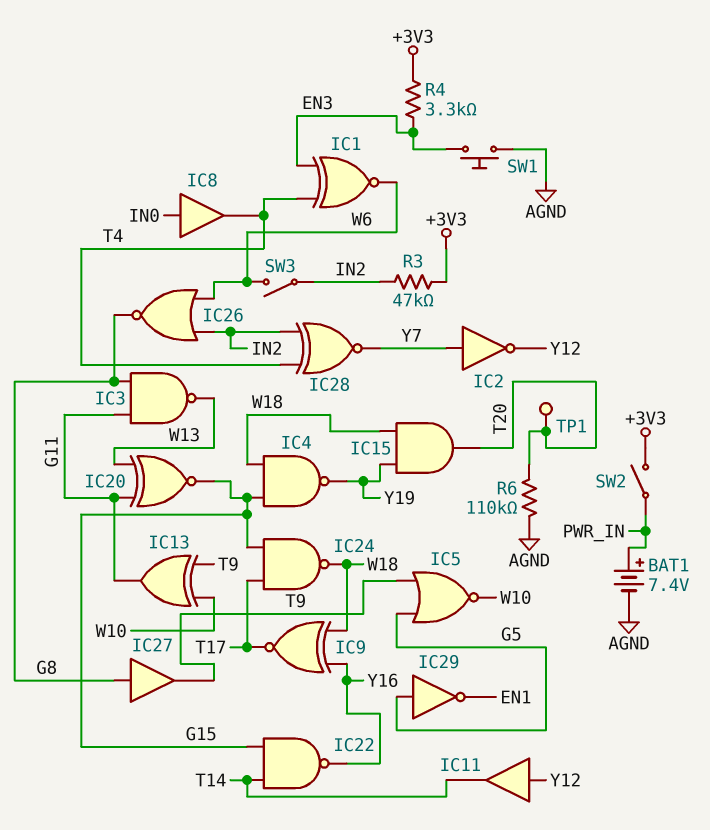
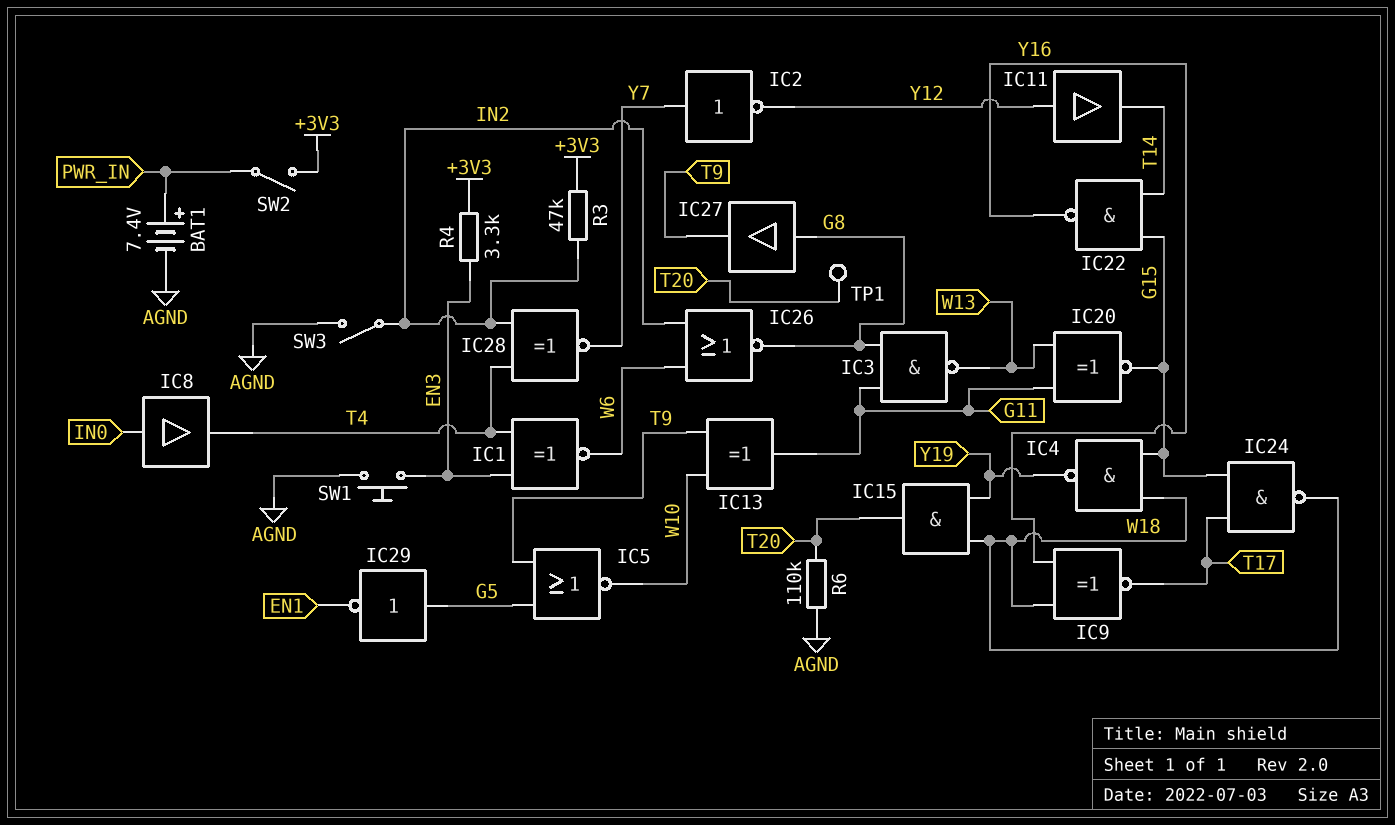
SW3: switch (IN2, W6) -> switch (AGND, IN2)

